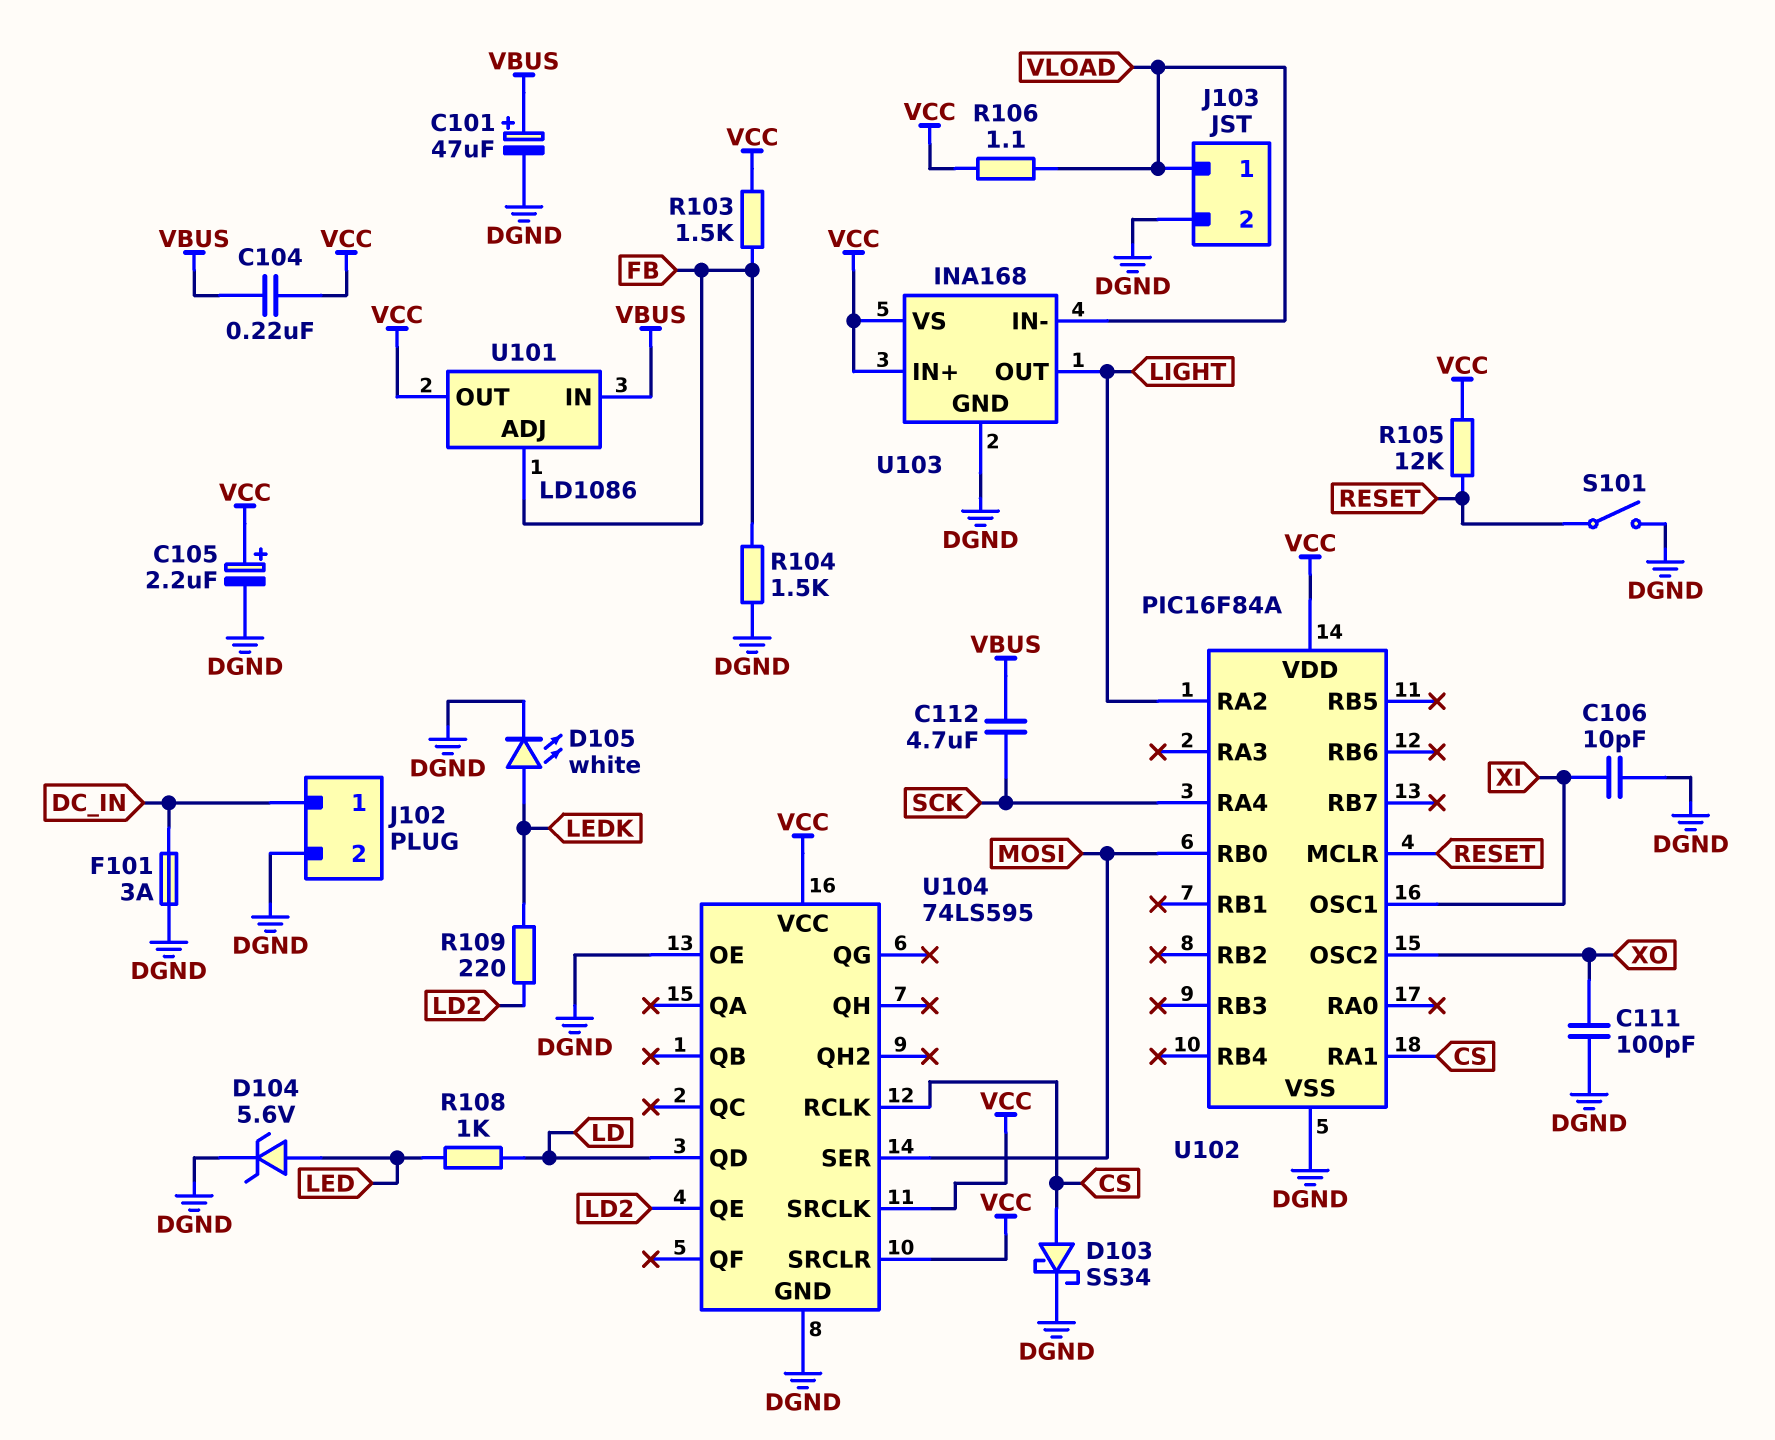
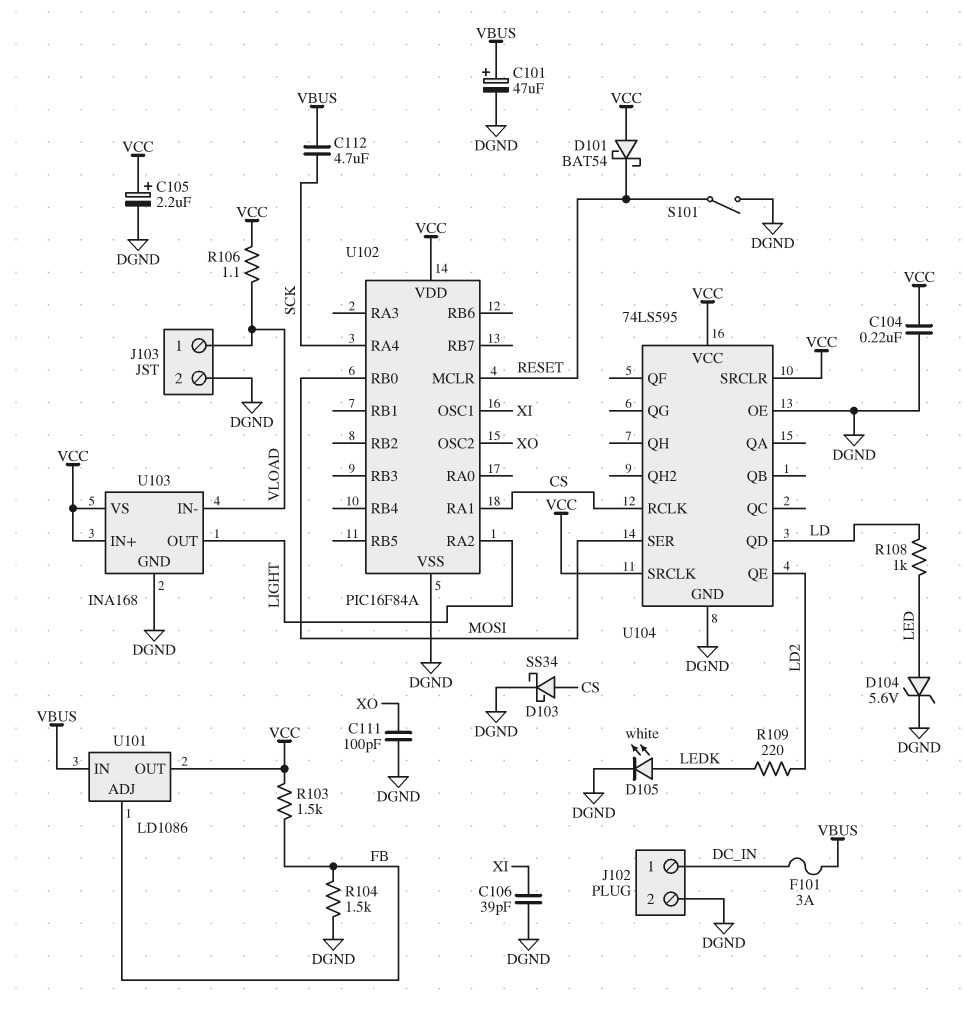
C104: 220nF (VBUS, VCC) -> 220nF (DGND, VCC)
C106: 10pF (DGND, XI) -> 39pF (DGND, XI)
D101: none -> schottky BAT54 (A VCC, K RESET)
F101: 3A (DC_IN, DGND) -> 3A (DC_IN, VBUS)
R105: 12k (RESET, VCC) -> none

